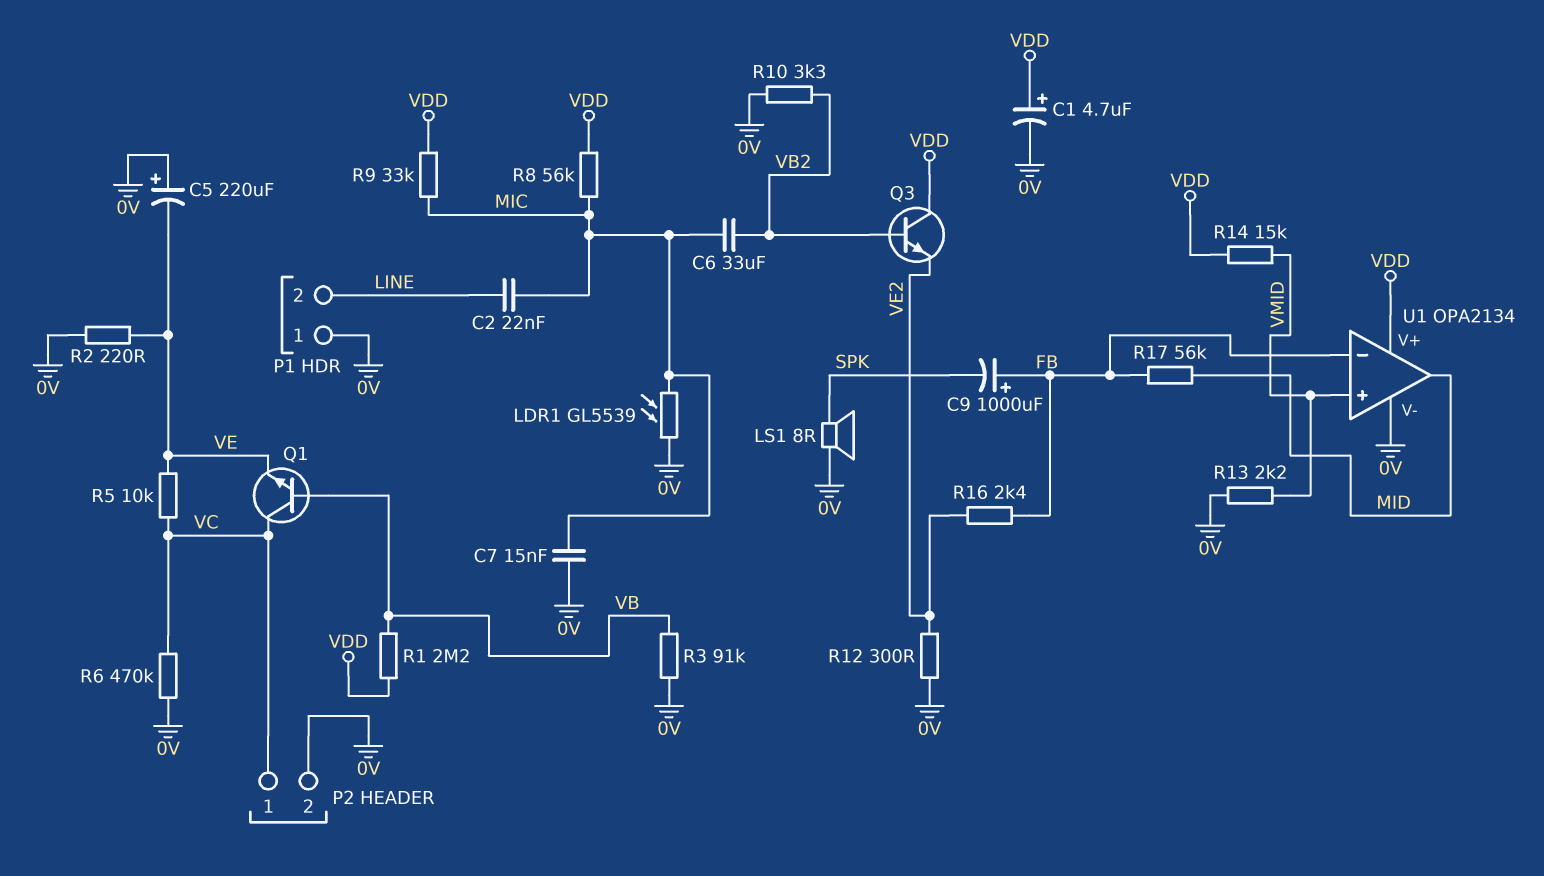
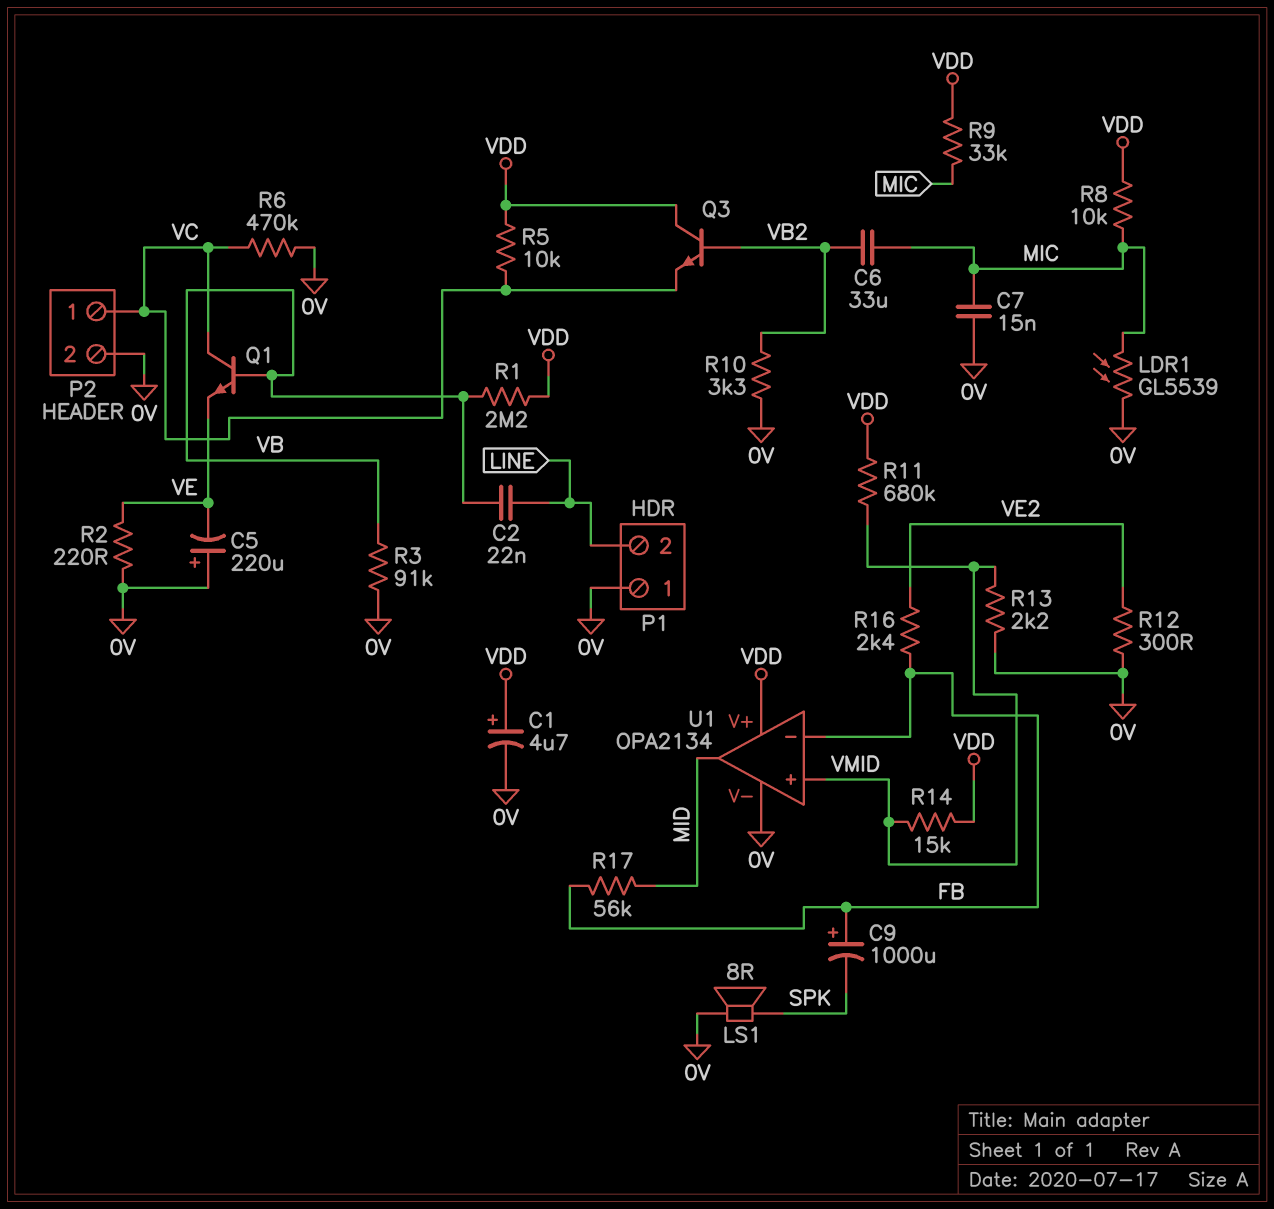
C2: 22nF (LINE, MIC) -> 22nF (LINE, VB)
Q3: NPN (B VB2, C VDD, E VE2) -> NPN (B VB2, C VDD, E VC)
R5: 10k (VC, VE) -> 10k (VC, VDD)
R8: 56k (MIC, VDD) -> 10k (MIC, VDD)
R11: none -> 680k (VDD, VMID)

